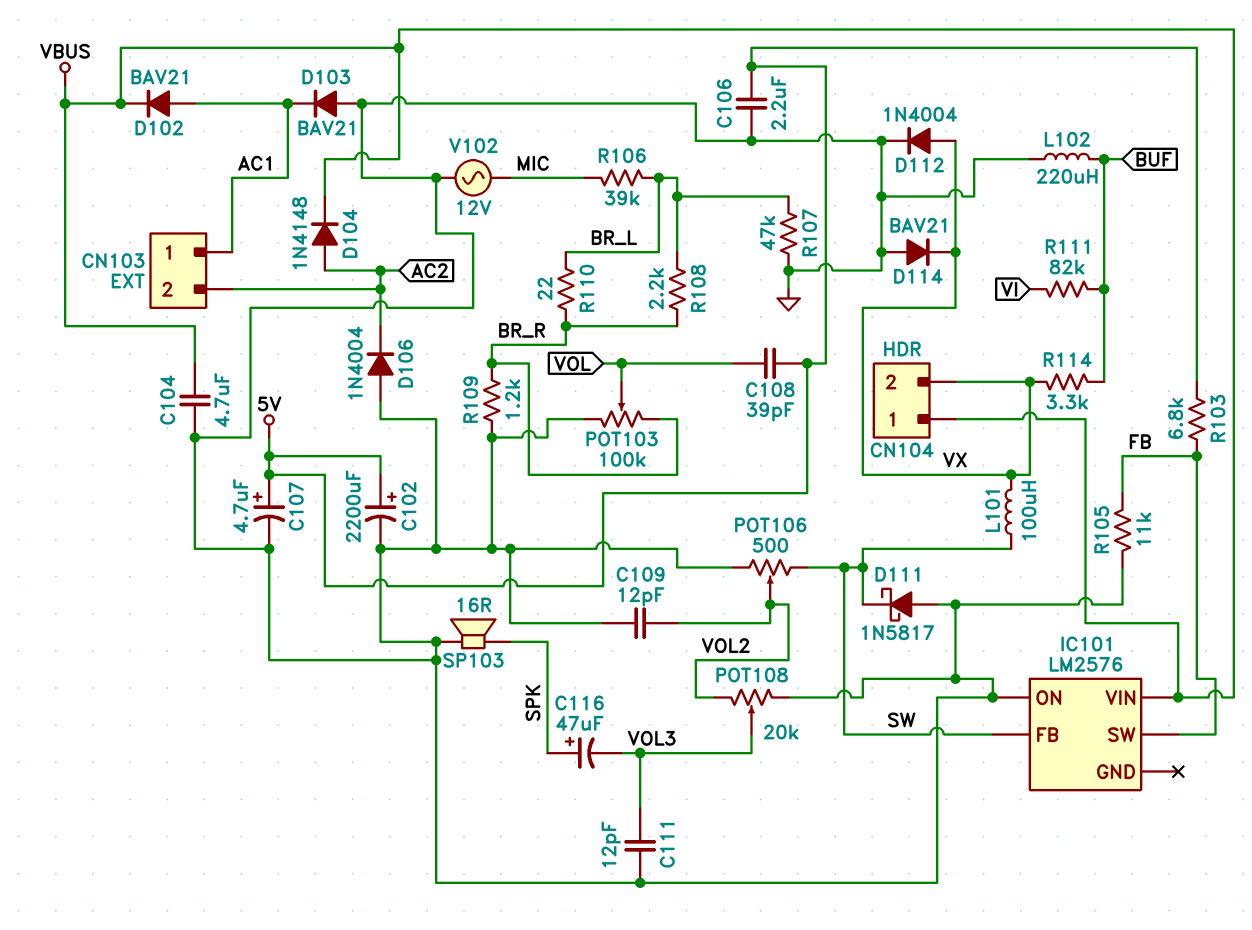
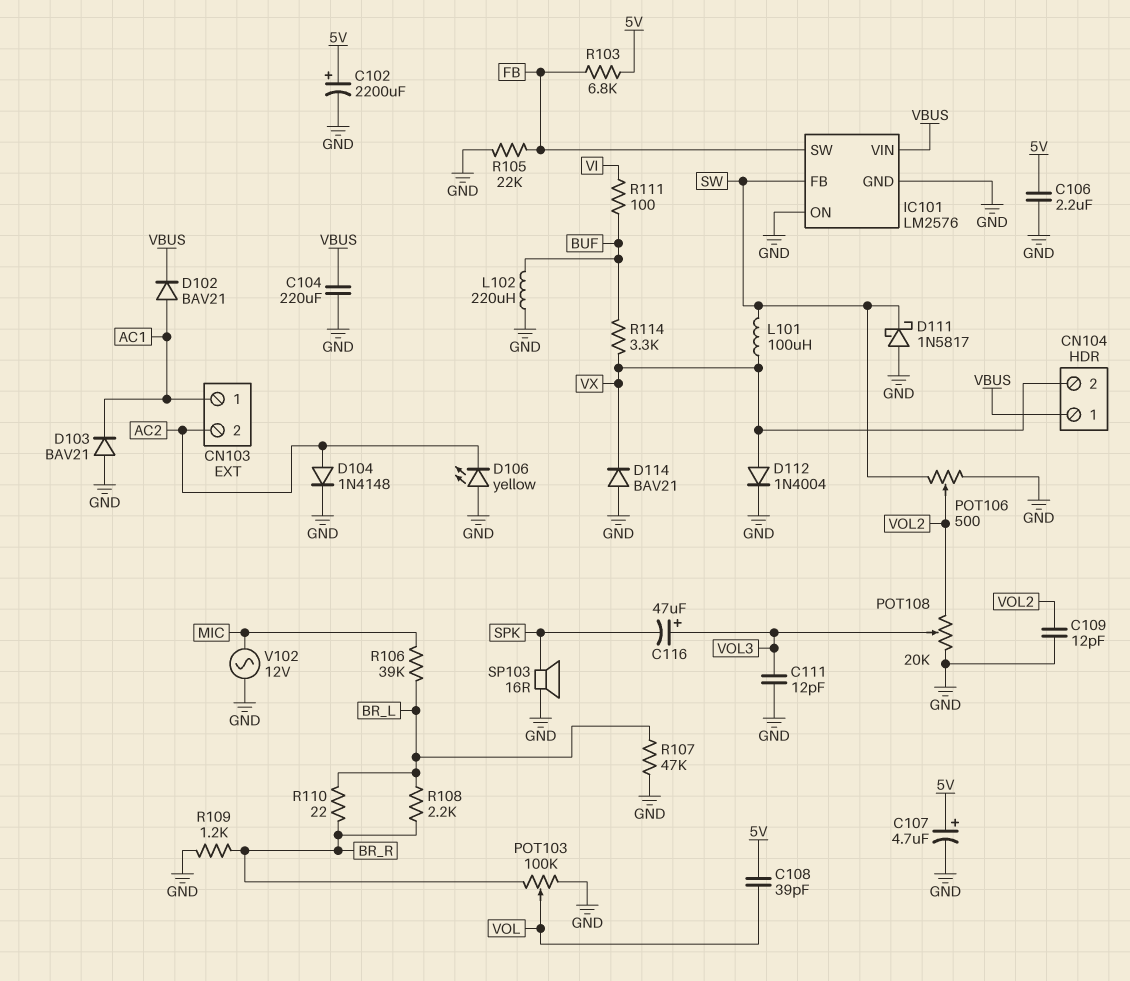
C104: 4.7uF (GND, VBUS) -> 220uF (GND, VBUS)
C116: 47uF (plus SPK, minus VOL3) -> 47uF (plus VOL3, minus SPK)
D104: diode 1N4148 (A AC2, K VBUS) -> diode 1N4148 (A AC2, K GND)
D106: diode 1N4004 (A GND, K AC2) -> LED yellow (A GND, K AC2)
IC101 pin GND: none -> GND
R105: 11k (FB, GND) -> 22k (FB, GND)
R111: 82k (BUF, VI) -> 100 (BUF, VI)

